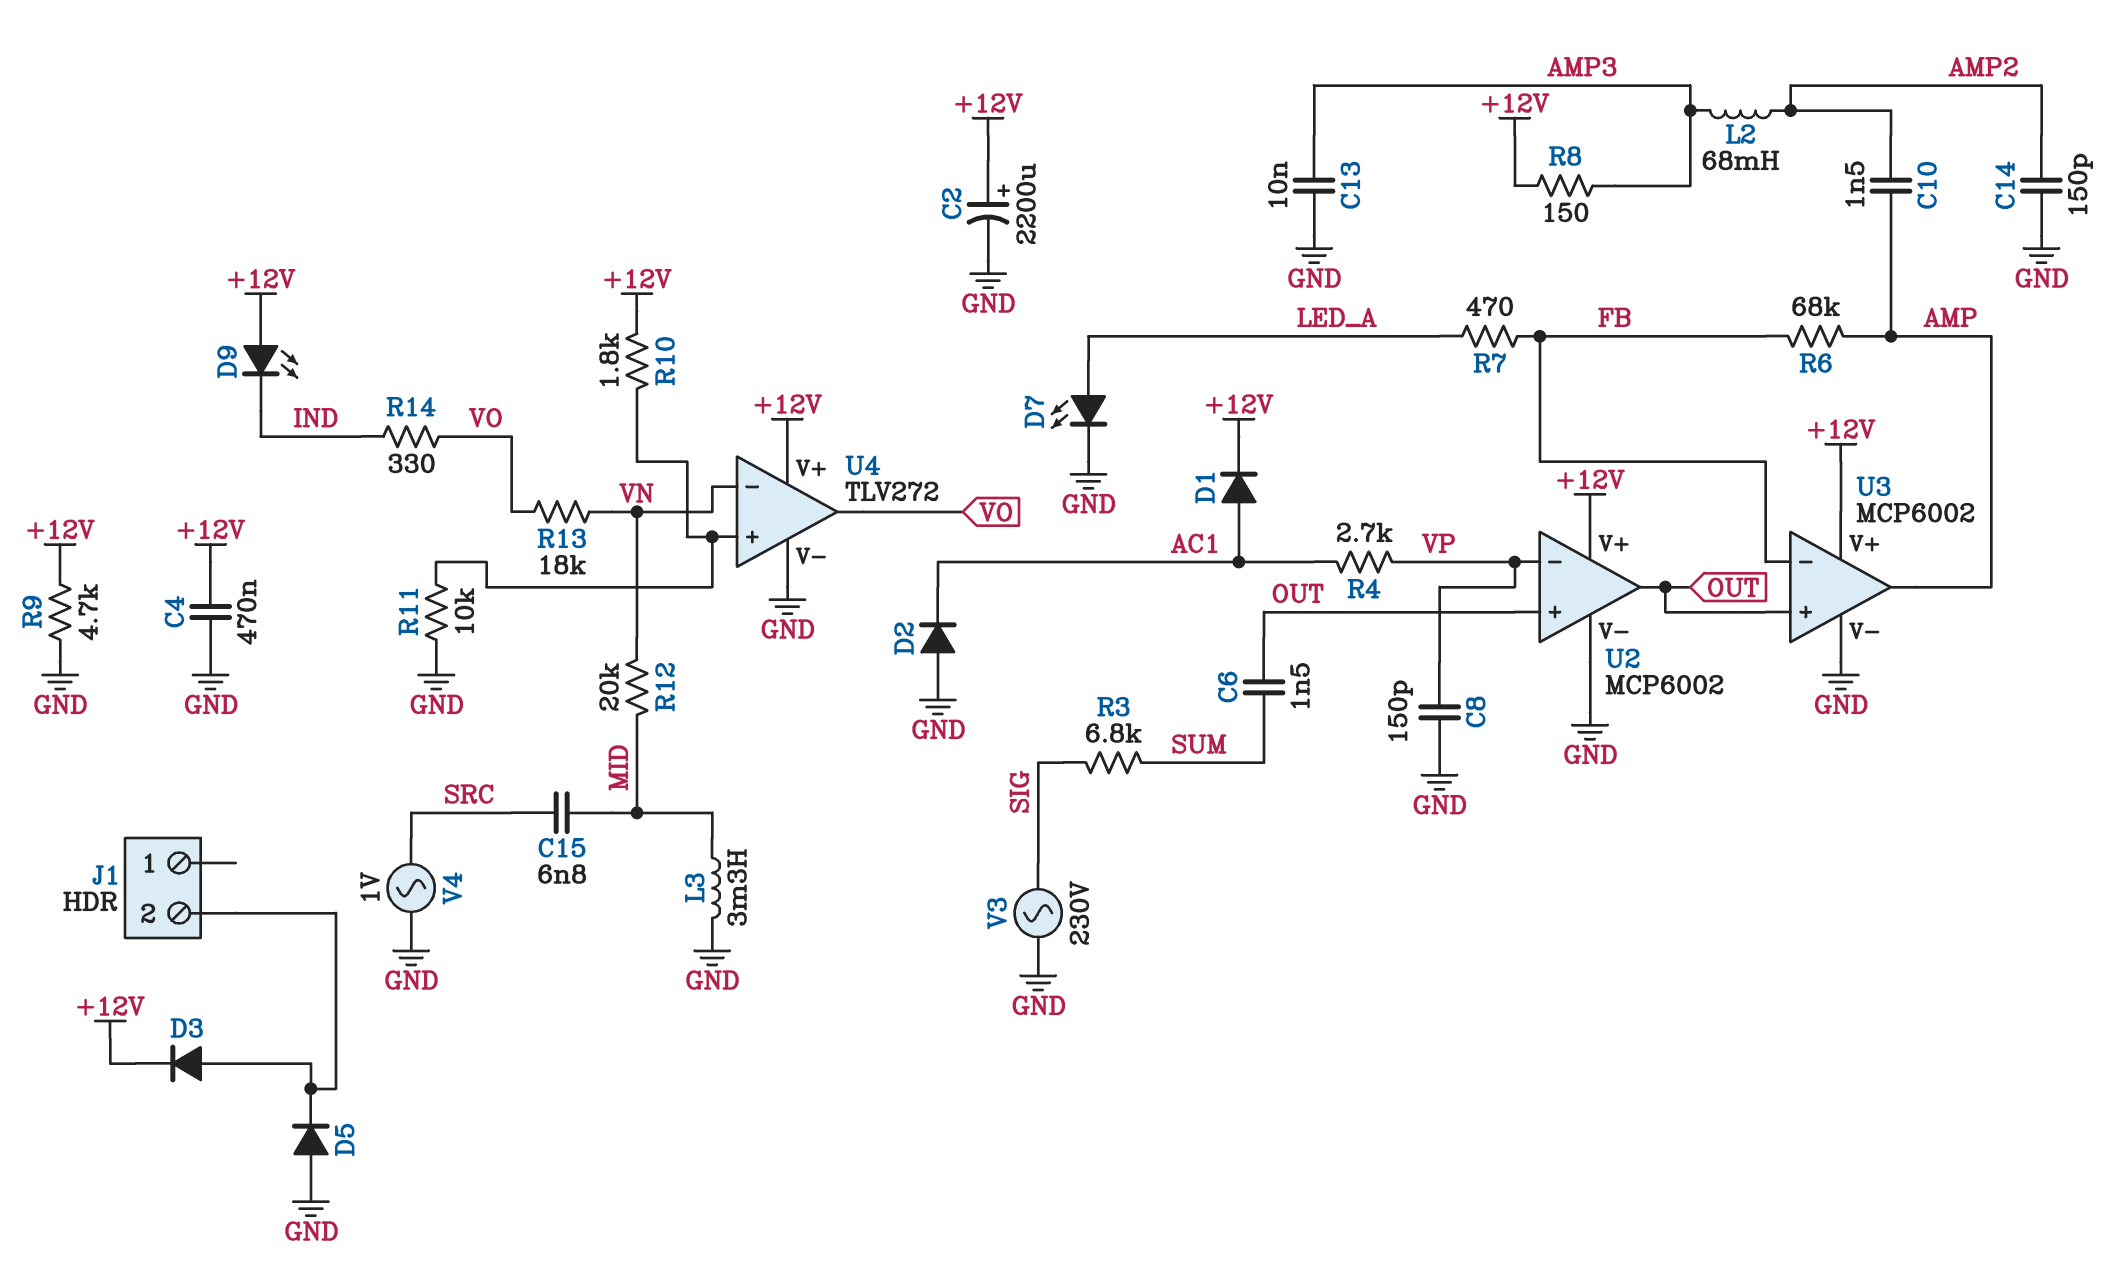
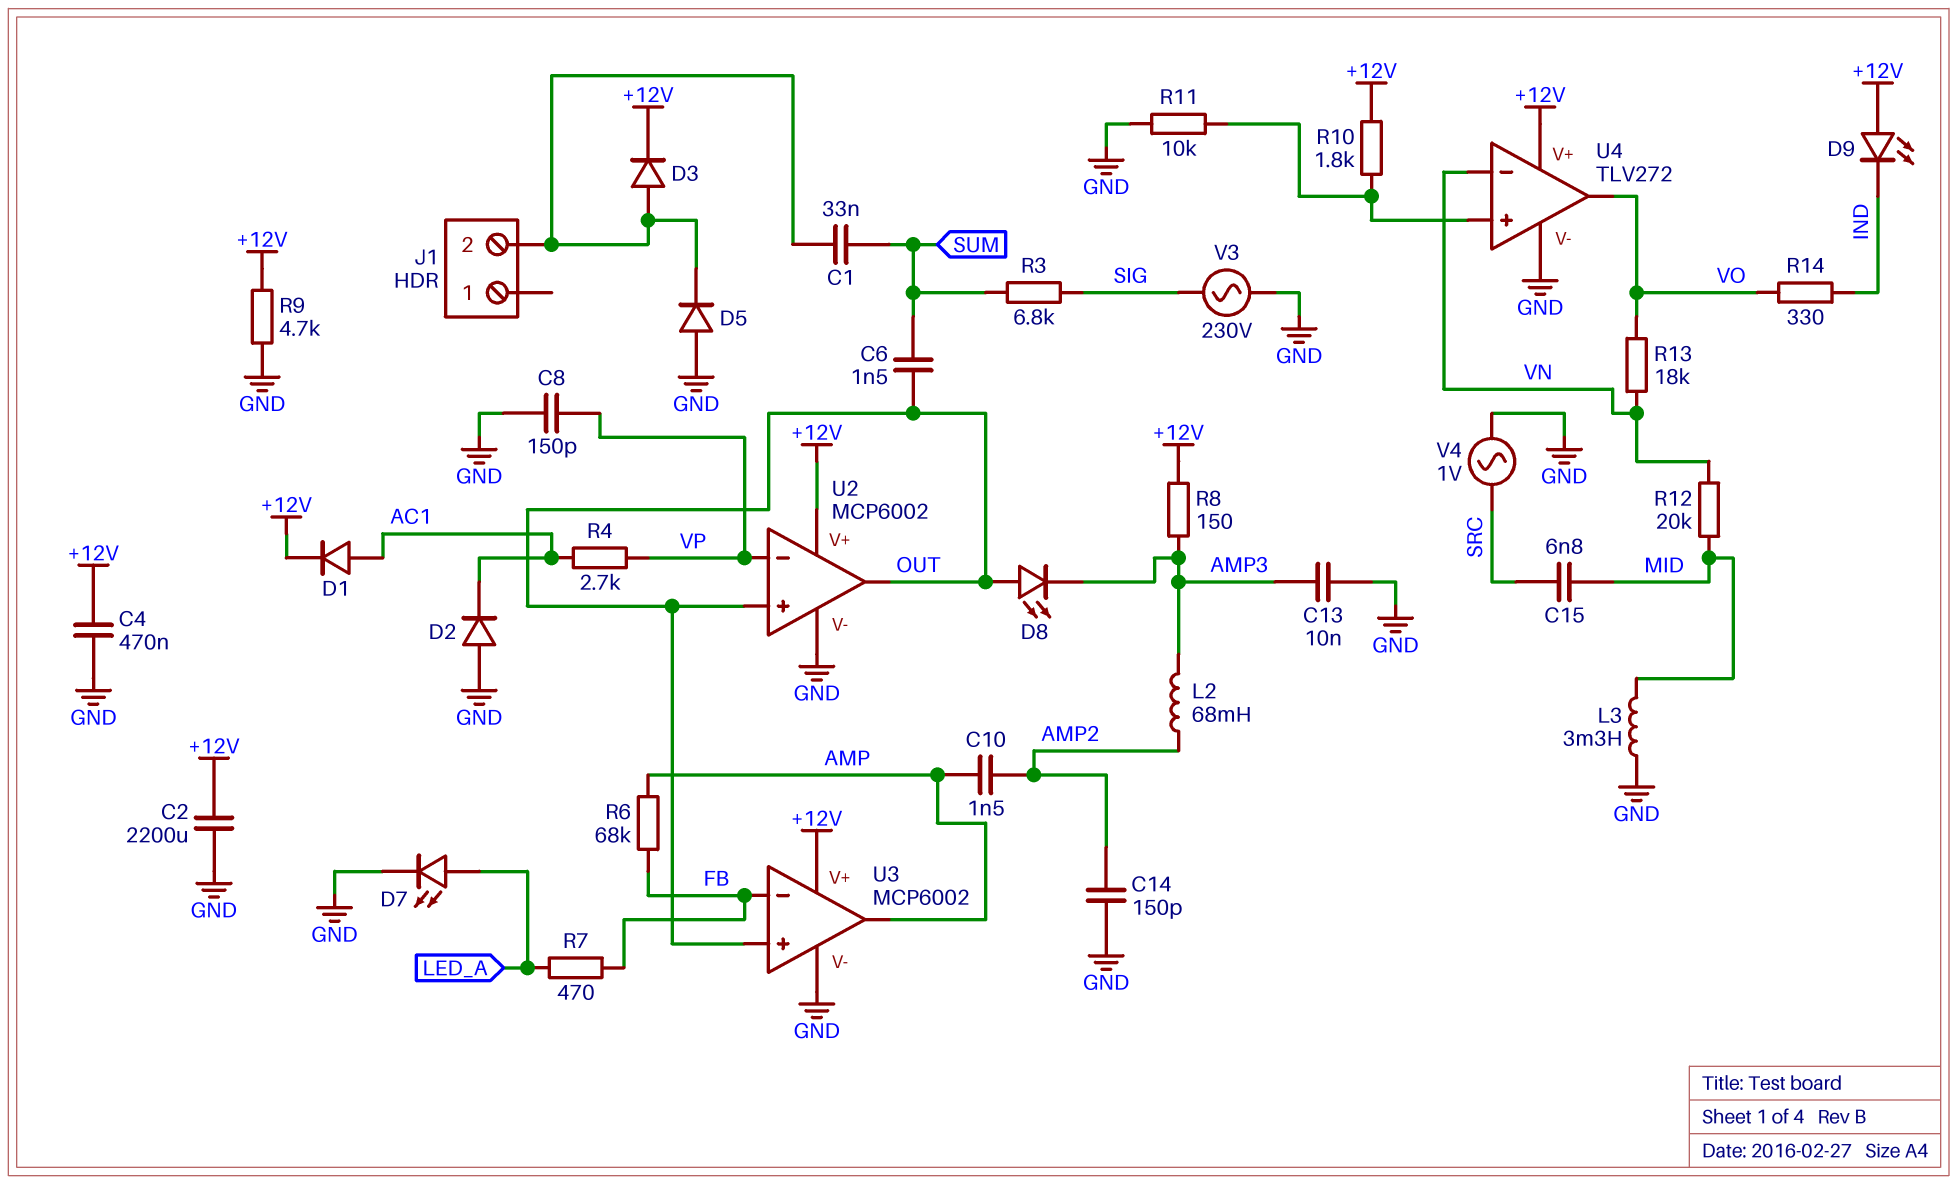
C1: none -> 33nF (J1/2, SUM)
C2: 2200uF (plus +12V, minus GND) -> 2200uF (+12V, GND)
D8: none -> LED (A OUT, K AMP3)

